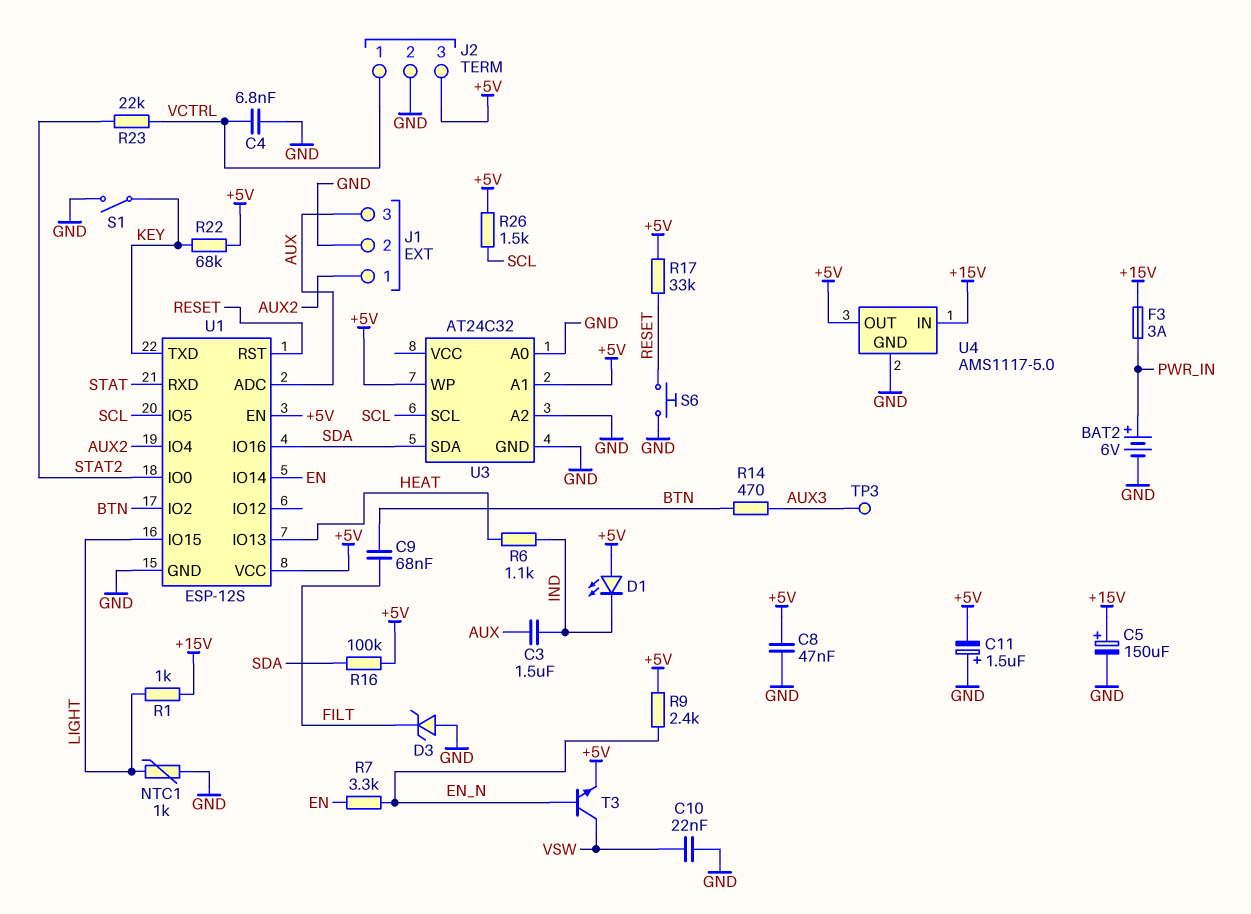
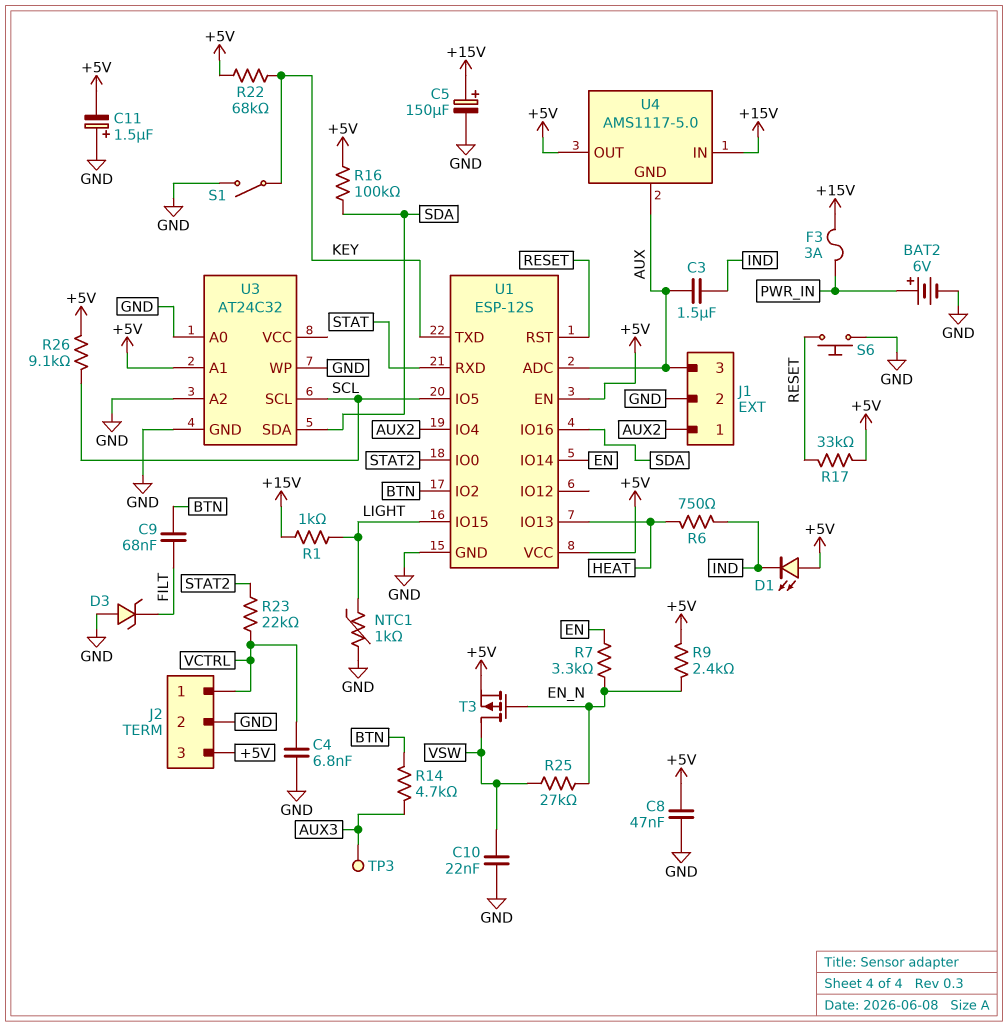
R6: 1.1k (HEAT, IND) -> 750 (HEAT, IND)
R14: 470 (AUX3, BTN) -> 4.7k (AUX3, BTN)
R25: none -> 27k (EN_N, VSW)
R26: 1.5k (+5V, SCL) -> 9.1k (+5V, SCL)
T3: NPN (B EN_N, C VSW, E +5V) -> PMOS (G EN_N, D VSW, S +5V)
U3 pin WP: +5V -> GND
U4 pin GND: GND -> AUX

